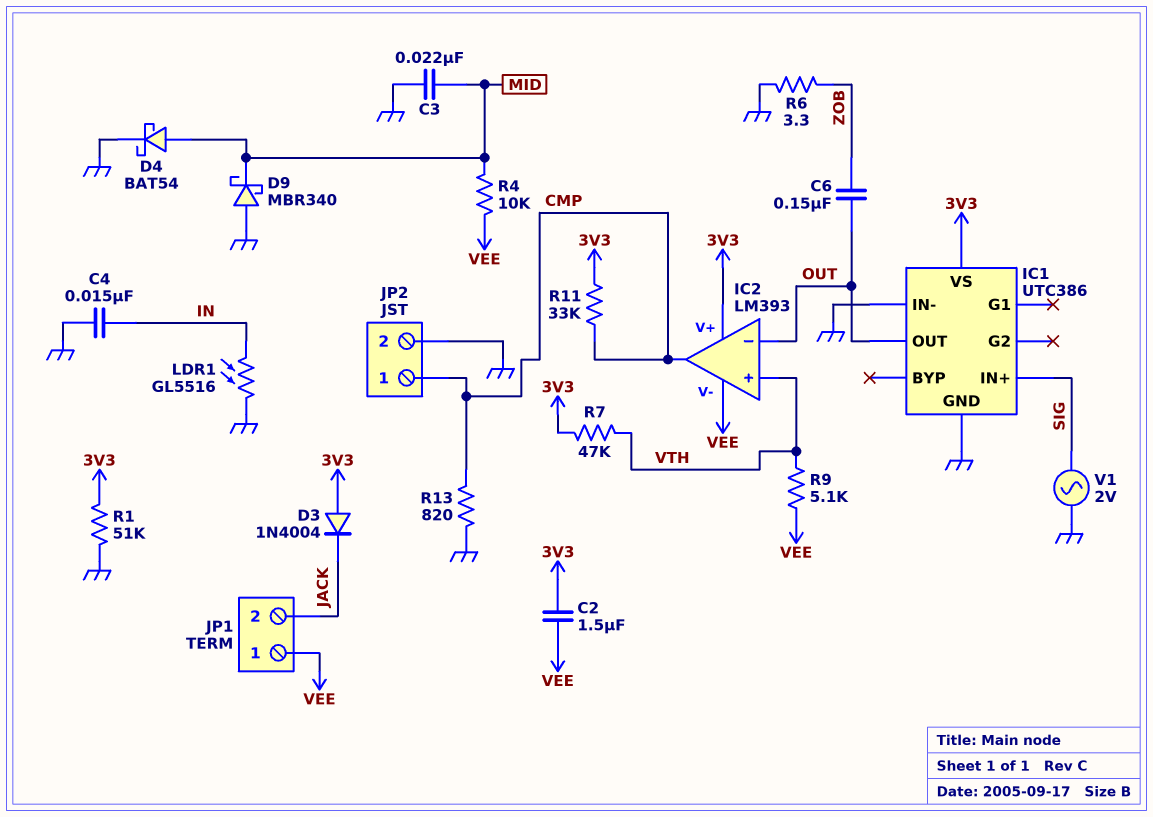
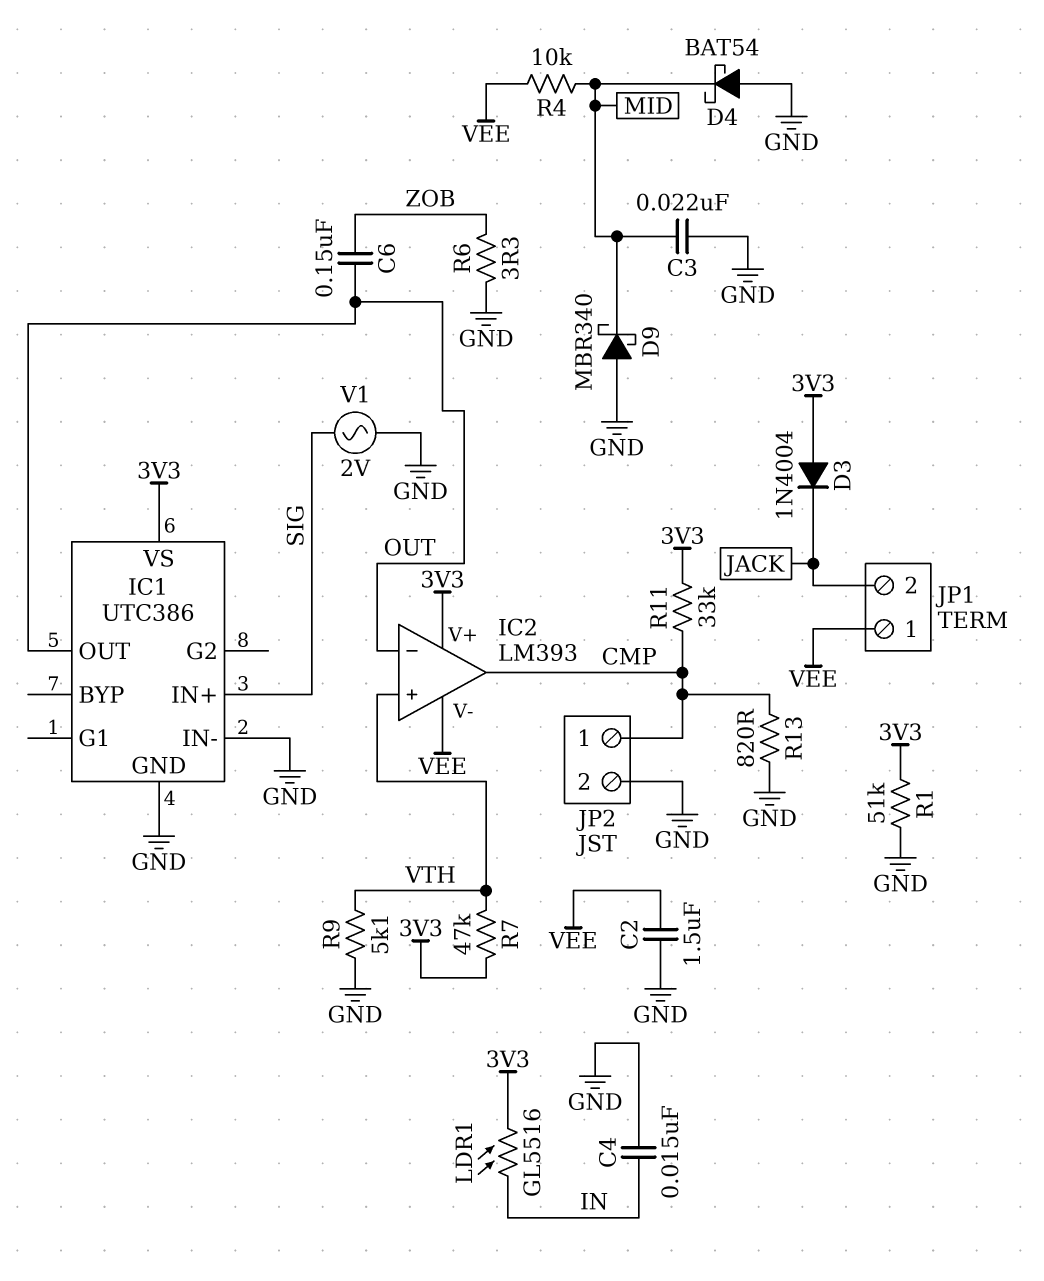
C2: 1.5uF (3V3, VEE) -> 1.5uF (GND, VEE)
D4: schottky BAT54 (A MID, K GND) -> schottky BAT54 (A GND, K MID)
LDR1: GL5516 (GND, IN) -> GL5516 (3V3, IN)
R9: 5.1k (VEE, VTH) -> 5.1k (GND, VTH)

